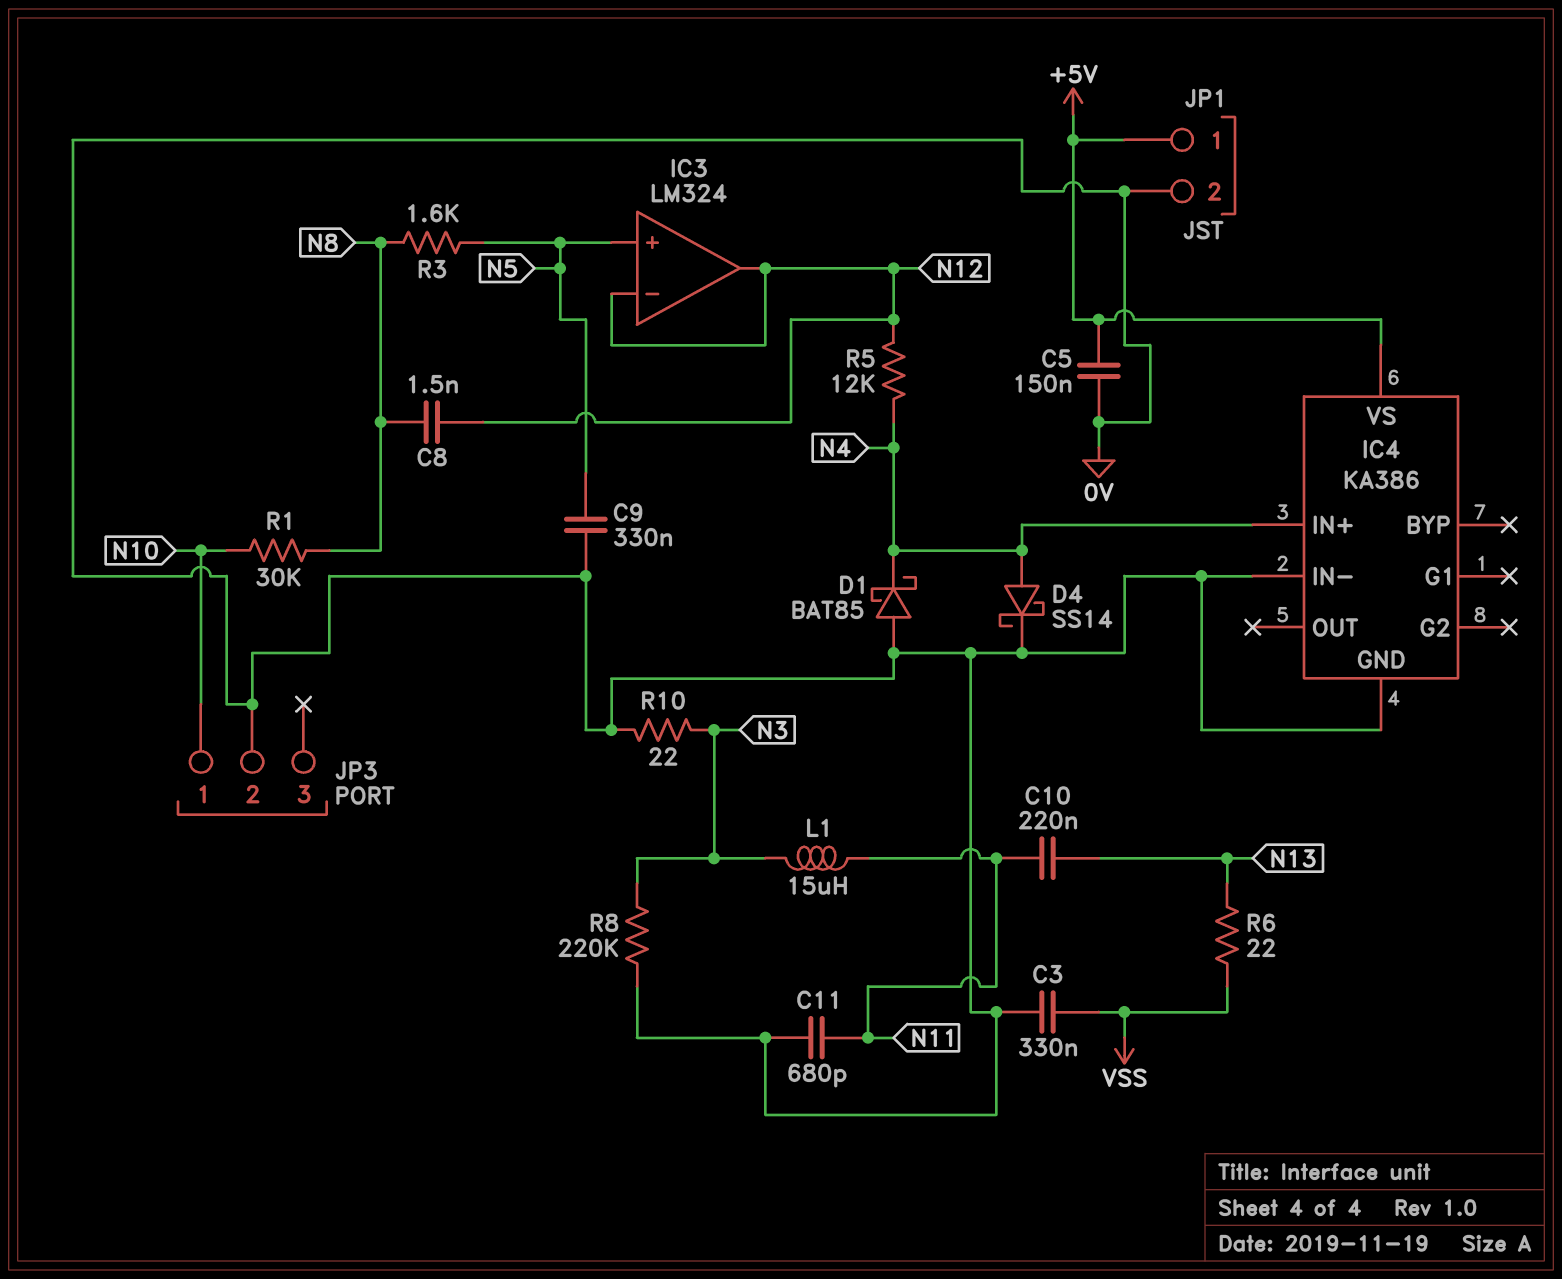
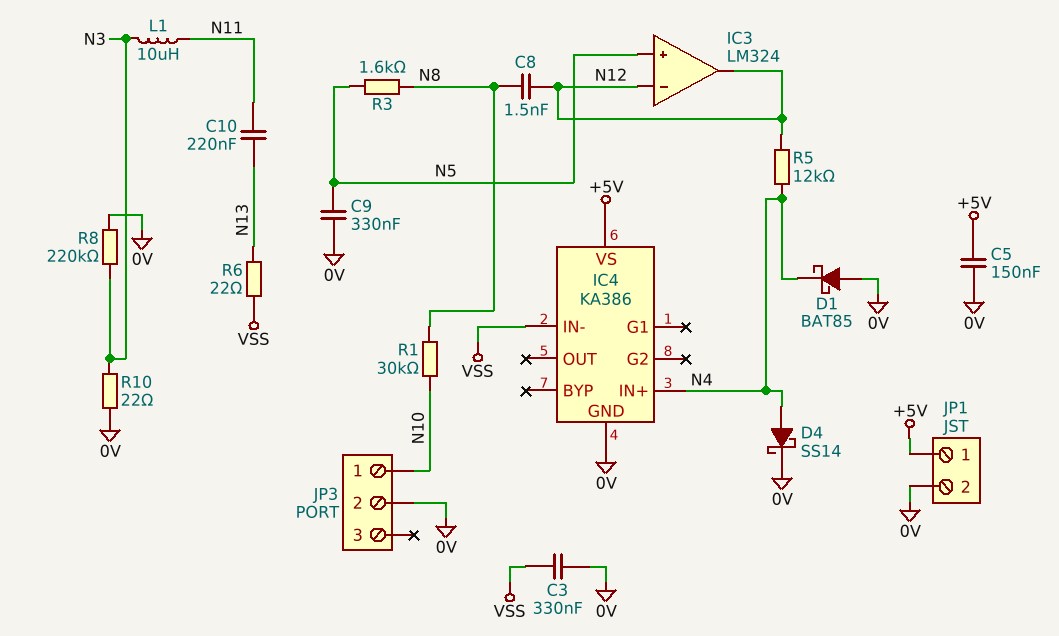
C11: 680pF (0V, N11) -> none
IC4 pin IN-: 0V -> VSS
L1: 15uH (N3, N11) -> 10uH (N3, N11)

